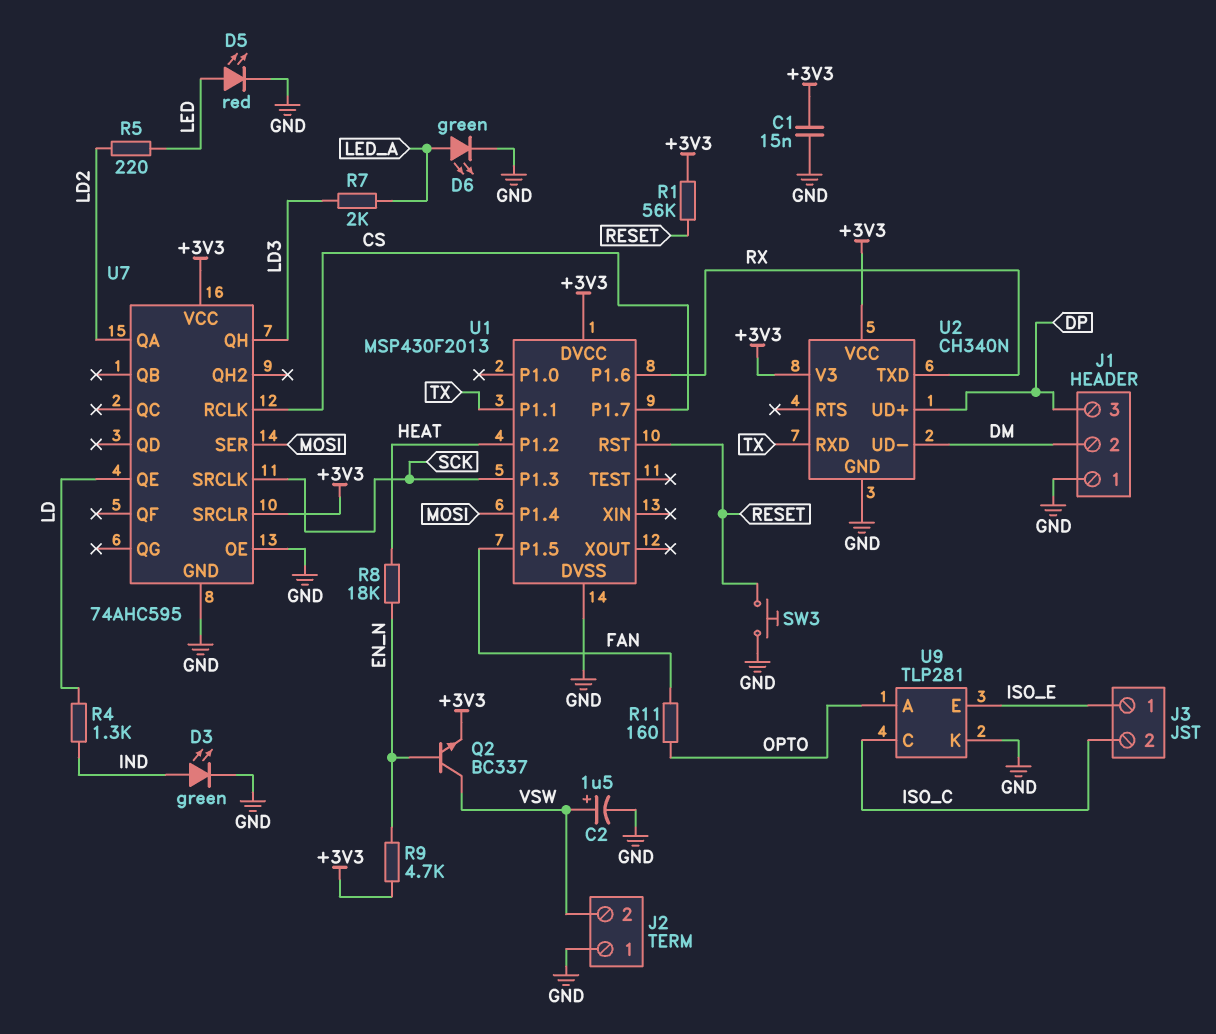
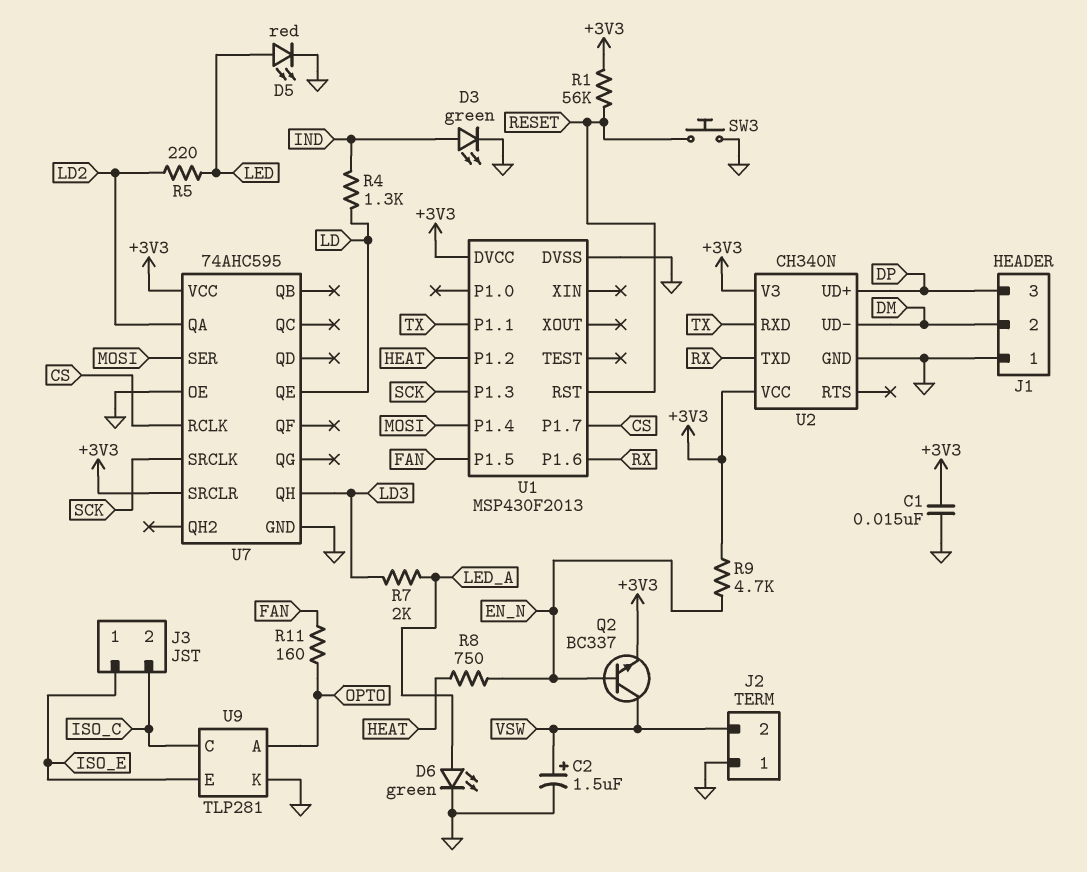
R8: 18k (EN_N, HEAT) -> 750 (EN_N, HEAT)

